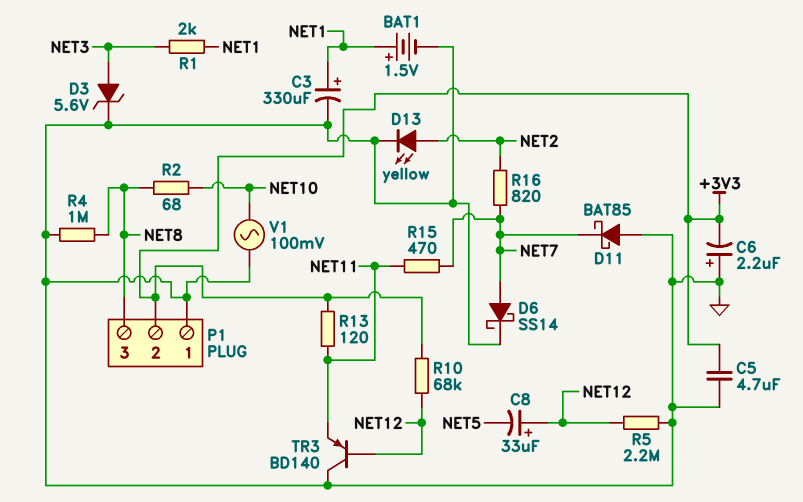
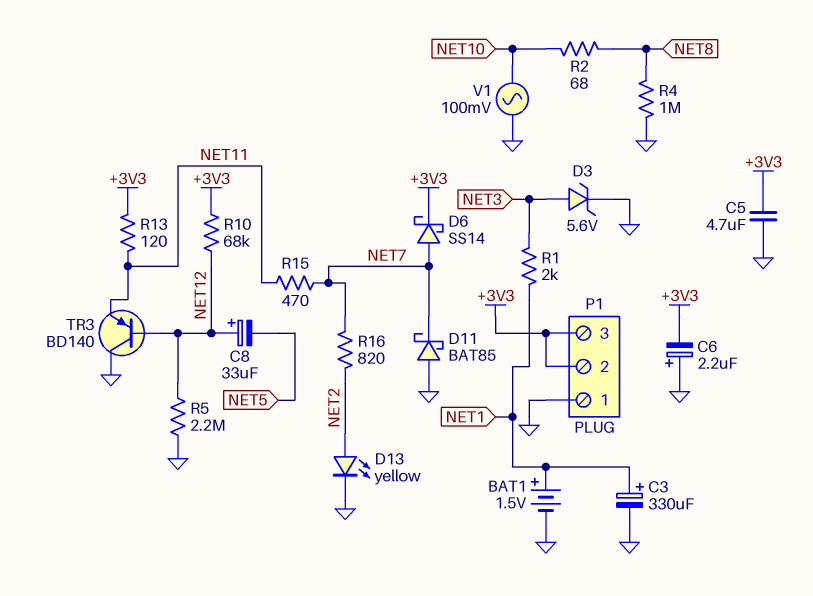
D6: schottky SS14 (A NET7, K GND) -> schottky SS14 (A NET7, K +3V3)
P1 pin 3: NET8 -> +3V3

